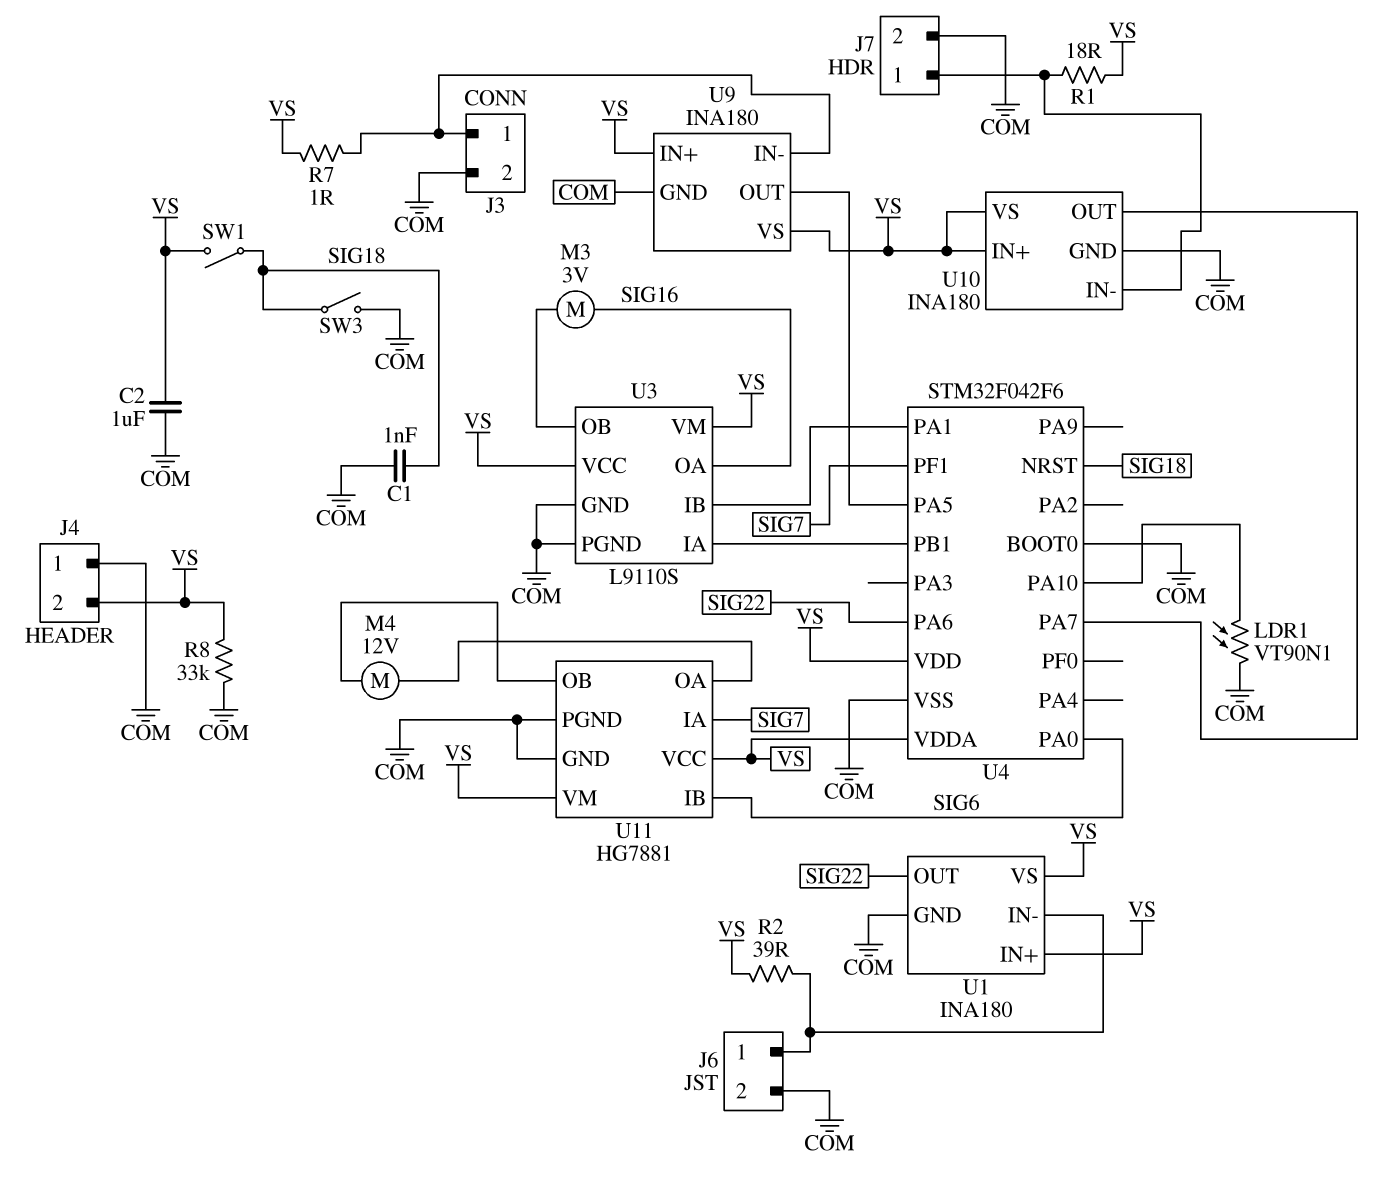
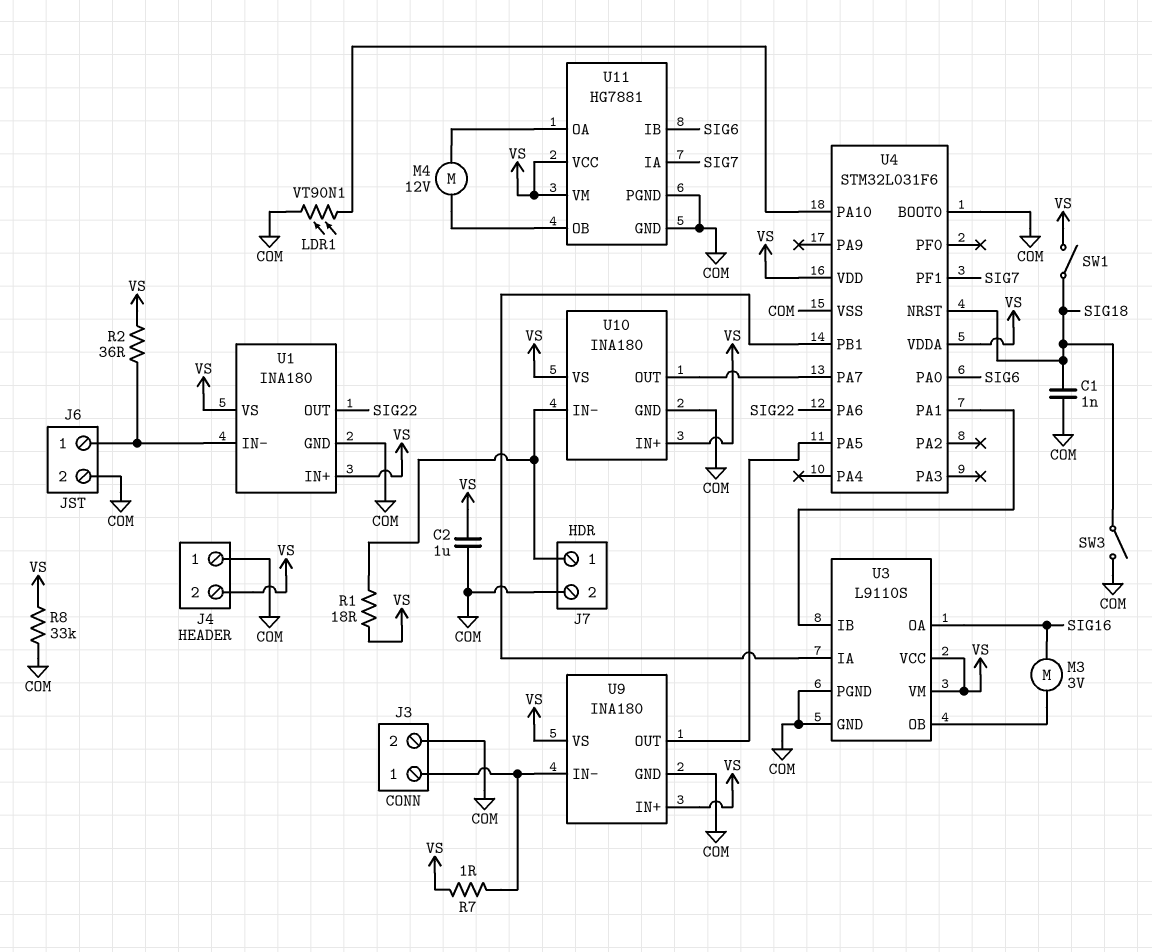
R2: 39 (J6/1, VS) -> 36 (J6/1, VS)
U4: STM32F042F6 -> STM32L031F6

